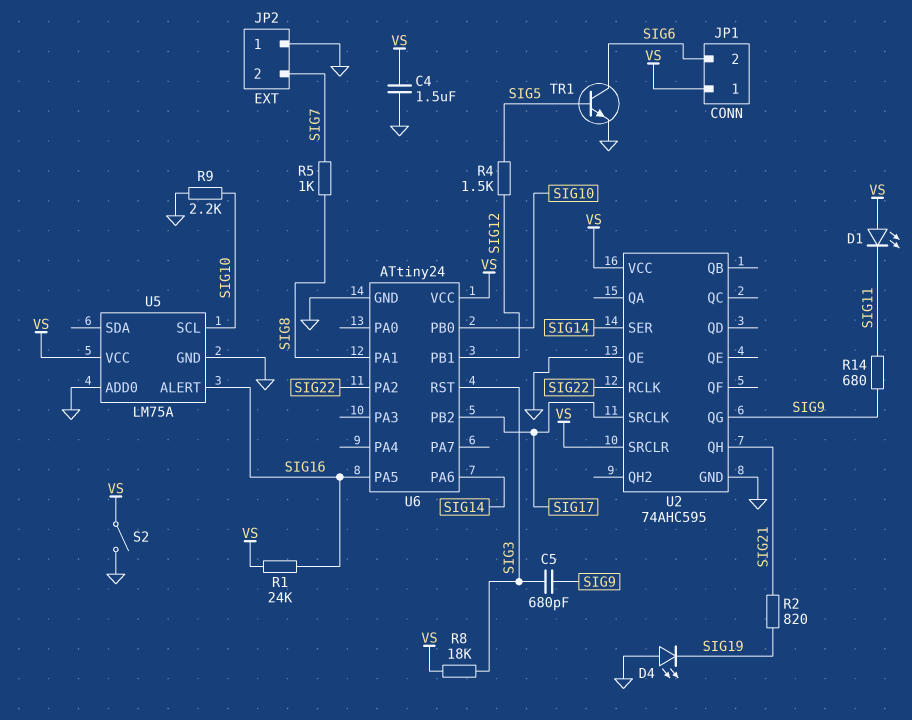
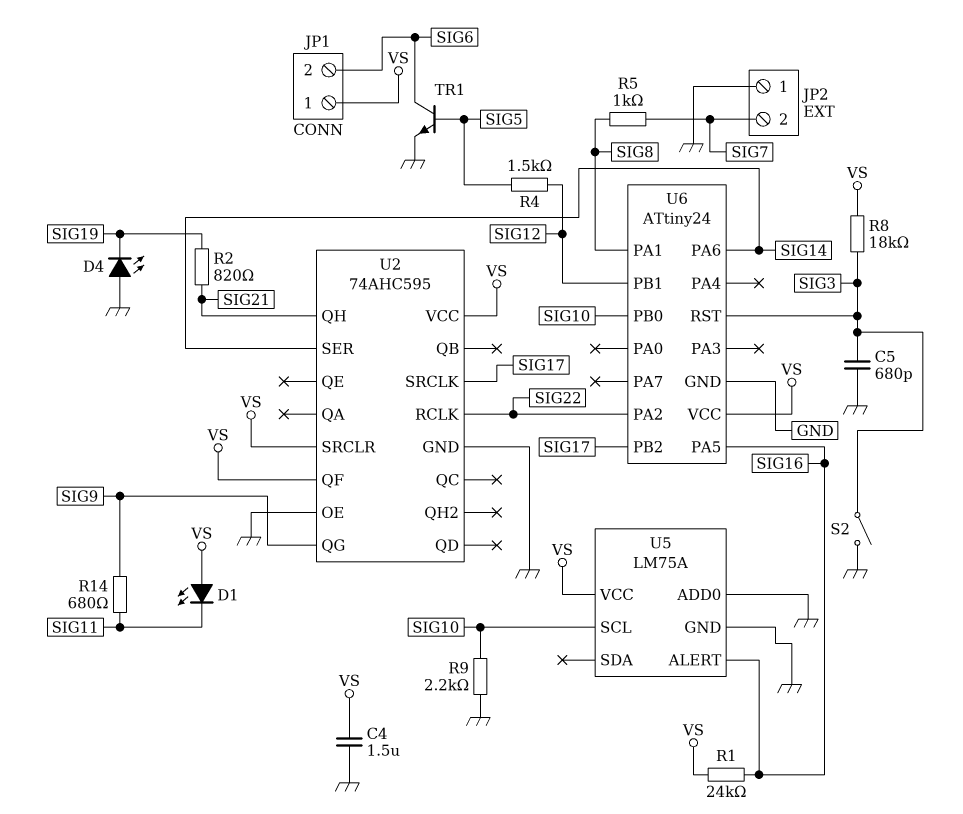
C5: 680pF (SIG3, SIG9) -> 680pF (GND, SIG3)
S2: switch (GND, VS) -> switch (GND, SIG3)
U2 pin QF: none -> VS

